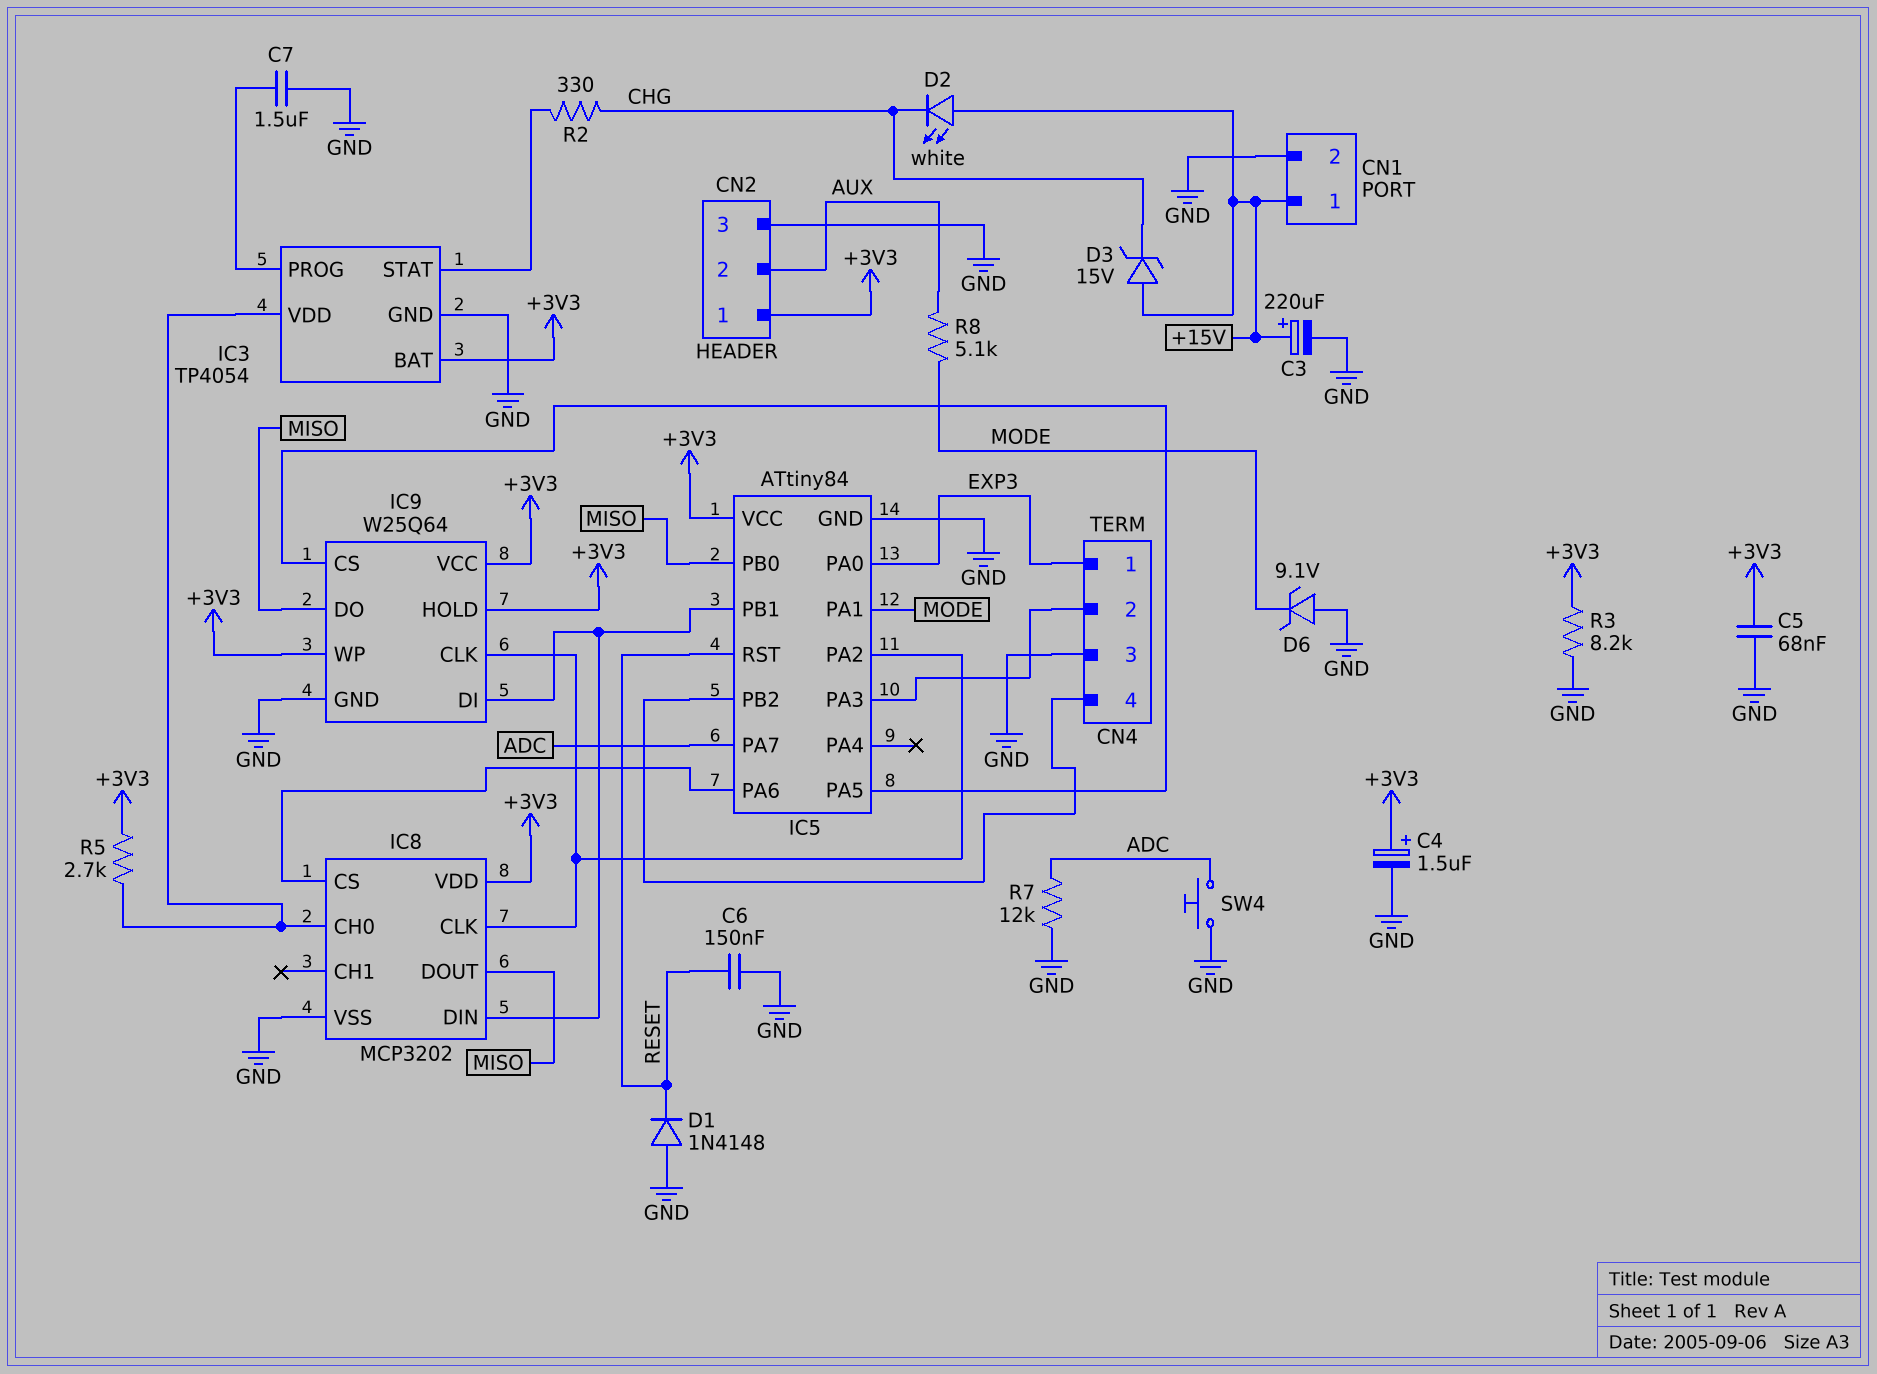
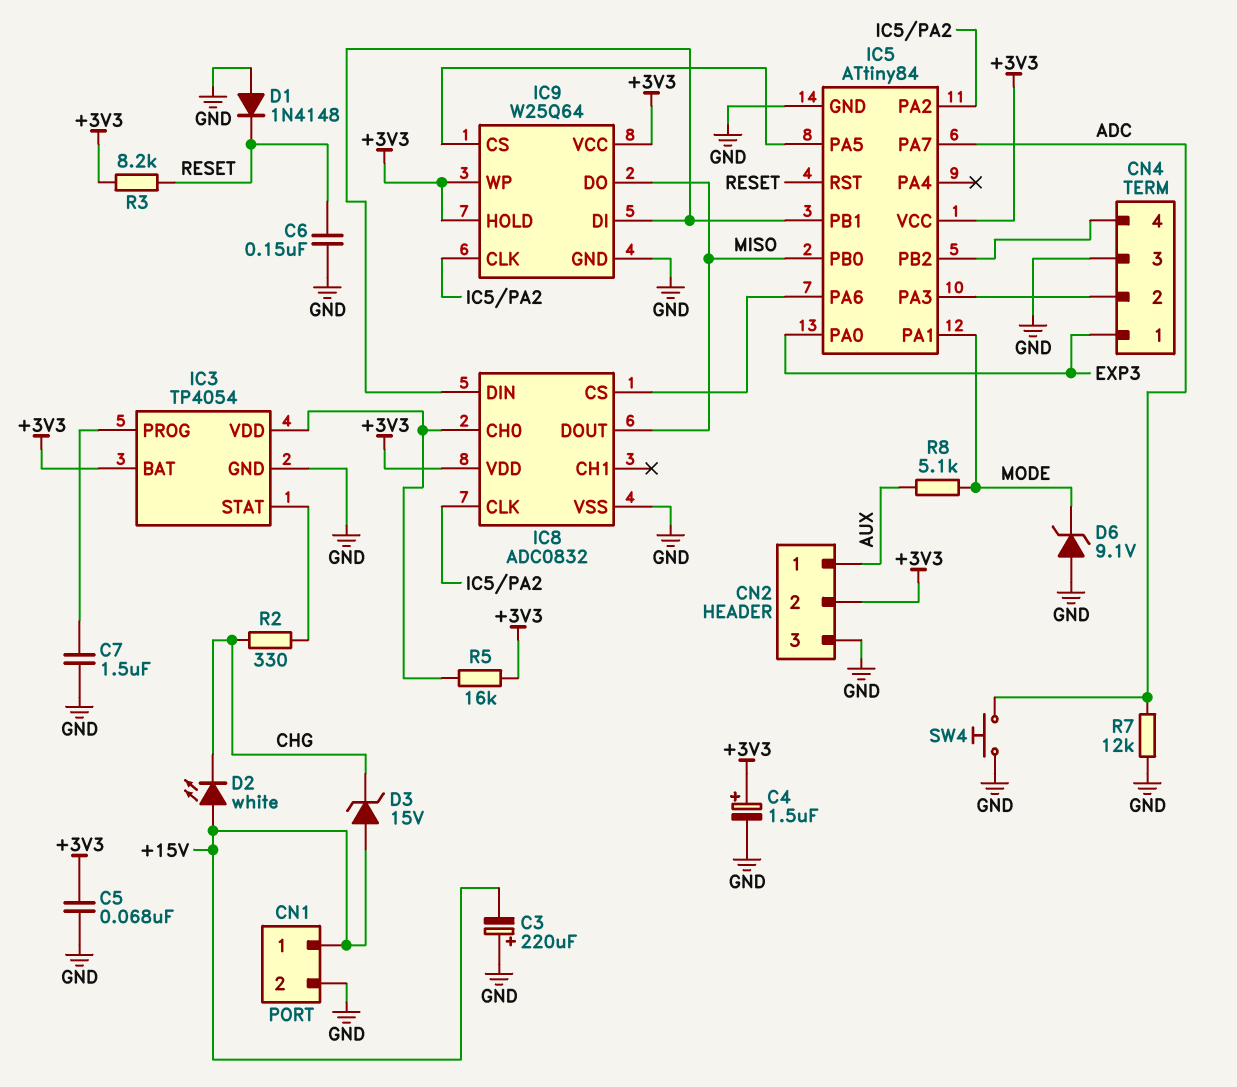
C3: 220uF (plus +15V, minus GND) -> 220uF (plus GND, minus +15V)
CN2 pin 1: +3V3 -> AUX
CN2 pin 2: AUX -> +3V3
IC8: MCP3202 -> ADC0832
R3: 8.2k (+3V3, GND) -> 8.2k (+3V3, RESET)
R5: 2.7k (+3V3, IC3/VDD) -> 16k (+3V3, IC3/VDD)

